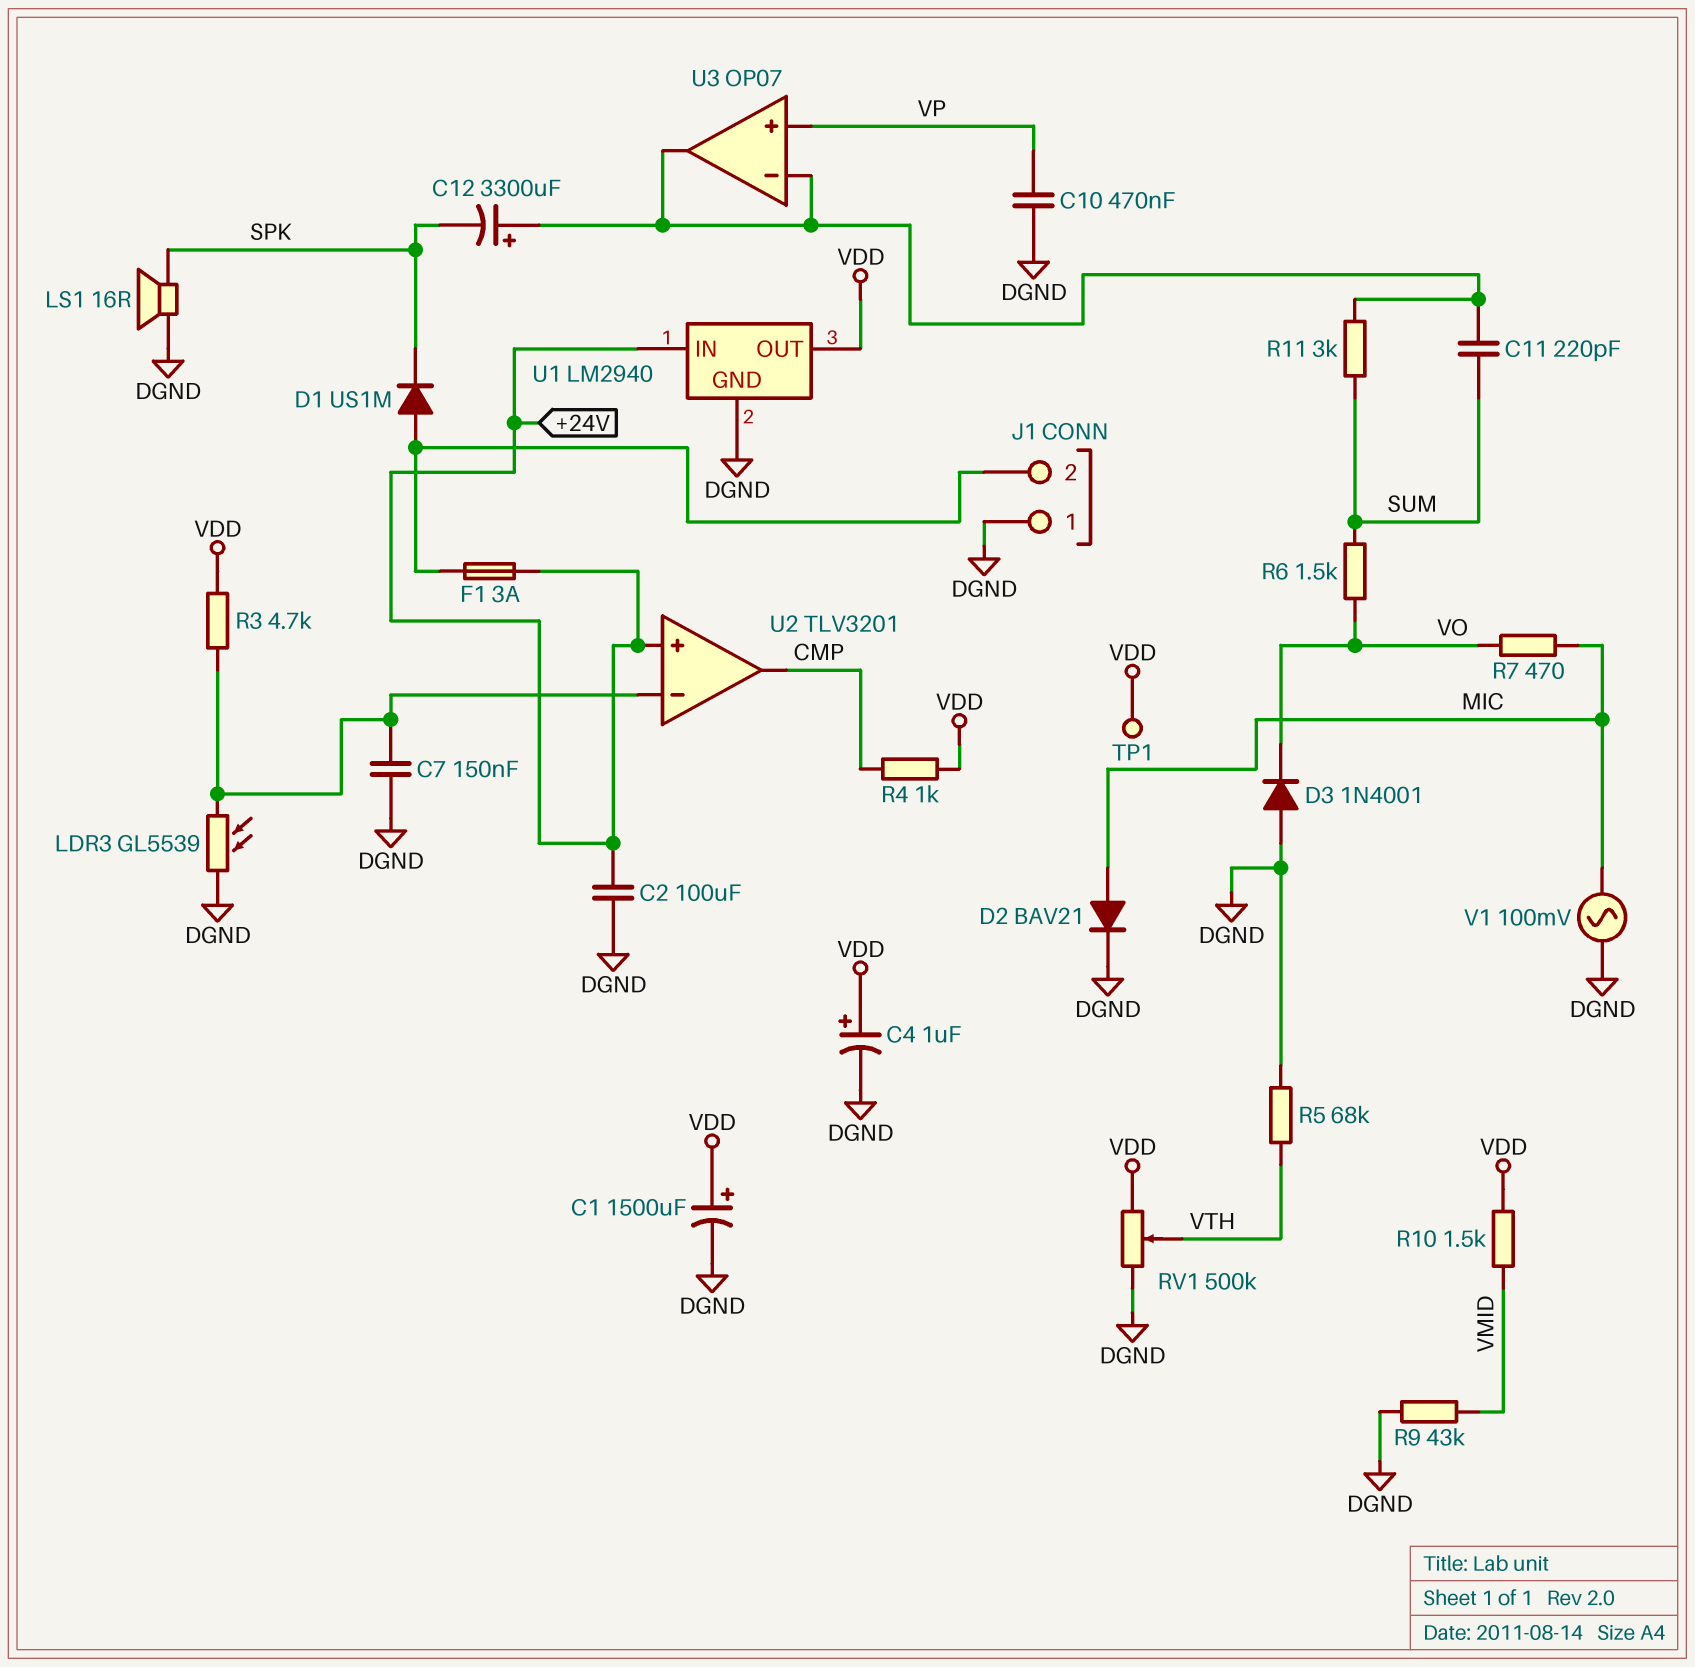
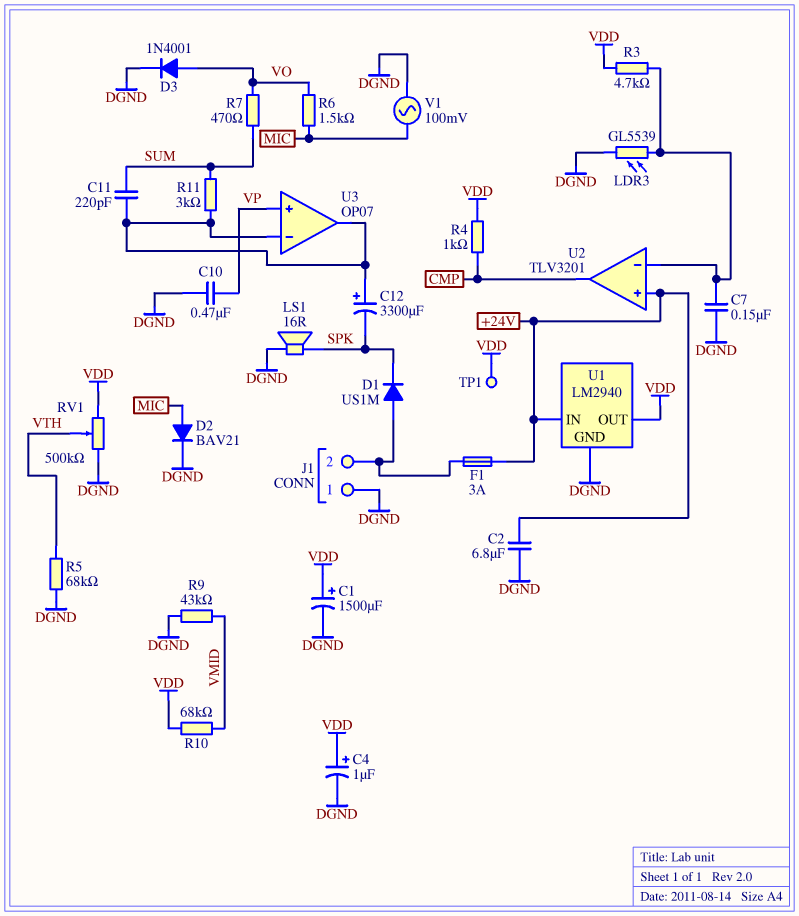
C2: 100uF (+24V, DGND) -> 6.8uF (+24V, DGND)
D3: diode 1N4001 (A DGND, K VO) -> diode 1N4001 (A VO, K DGND)
R6: 1.5k (SUM, VO) -> 1.5k (MIC, VO)
R7: 470 (MIC, VO) -> 470 (SUM, VO)
R10: 1.5k (VDD, VMID) -> 68k (VDD, VMID)

